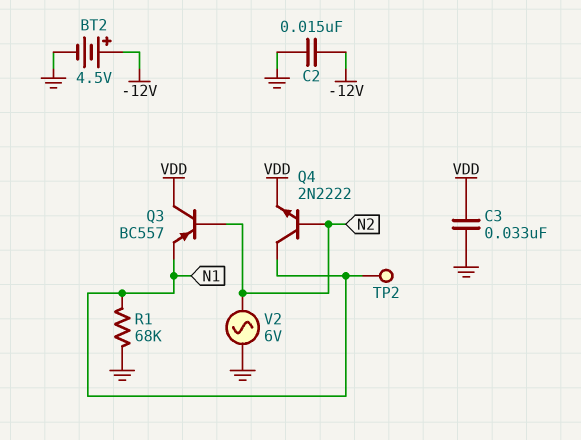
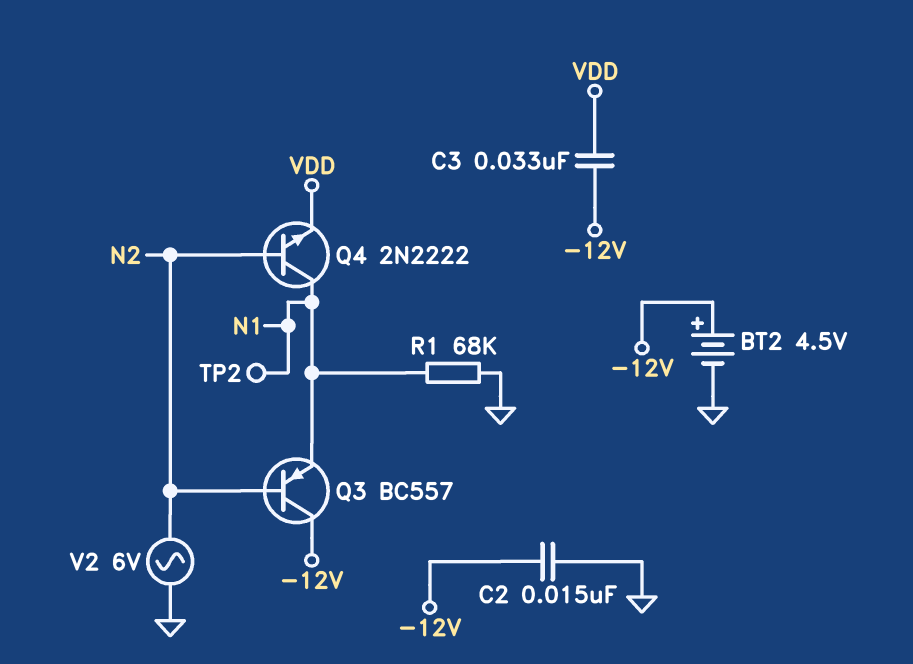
C3: 33nF (GND, VDD) -> 33nF (-12V, VDD)
Q3: PNP BC557 (B N2, C VDD, E N1) -> PNP BC557 (B N2, C -12V, E N1)

